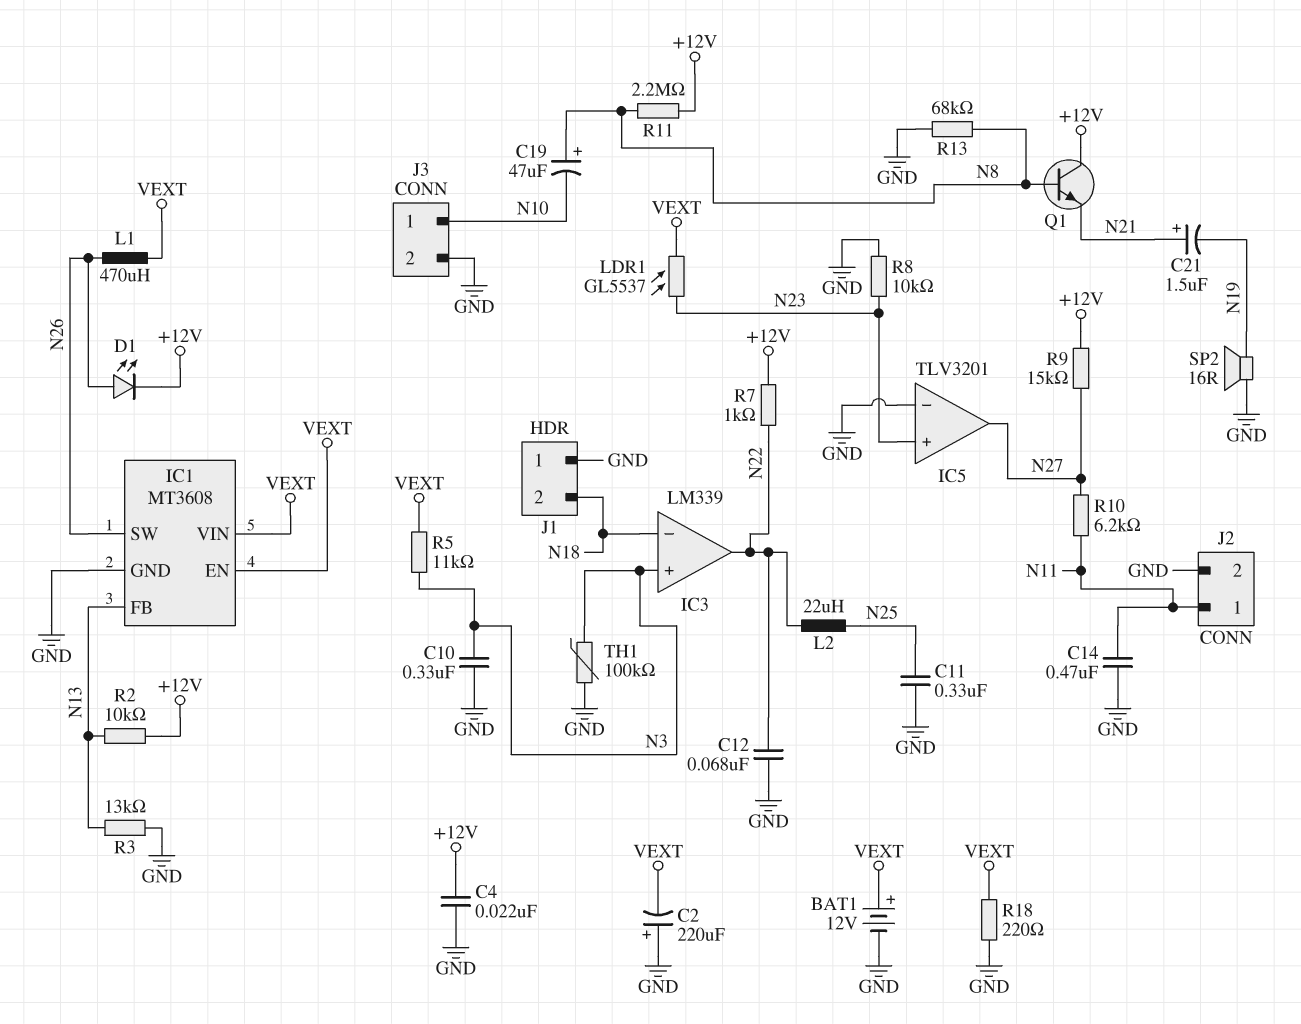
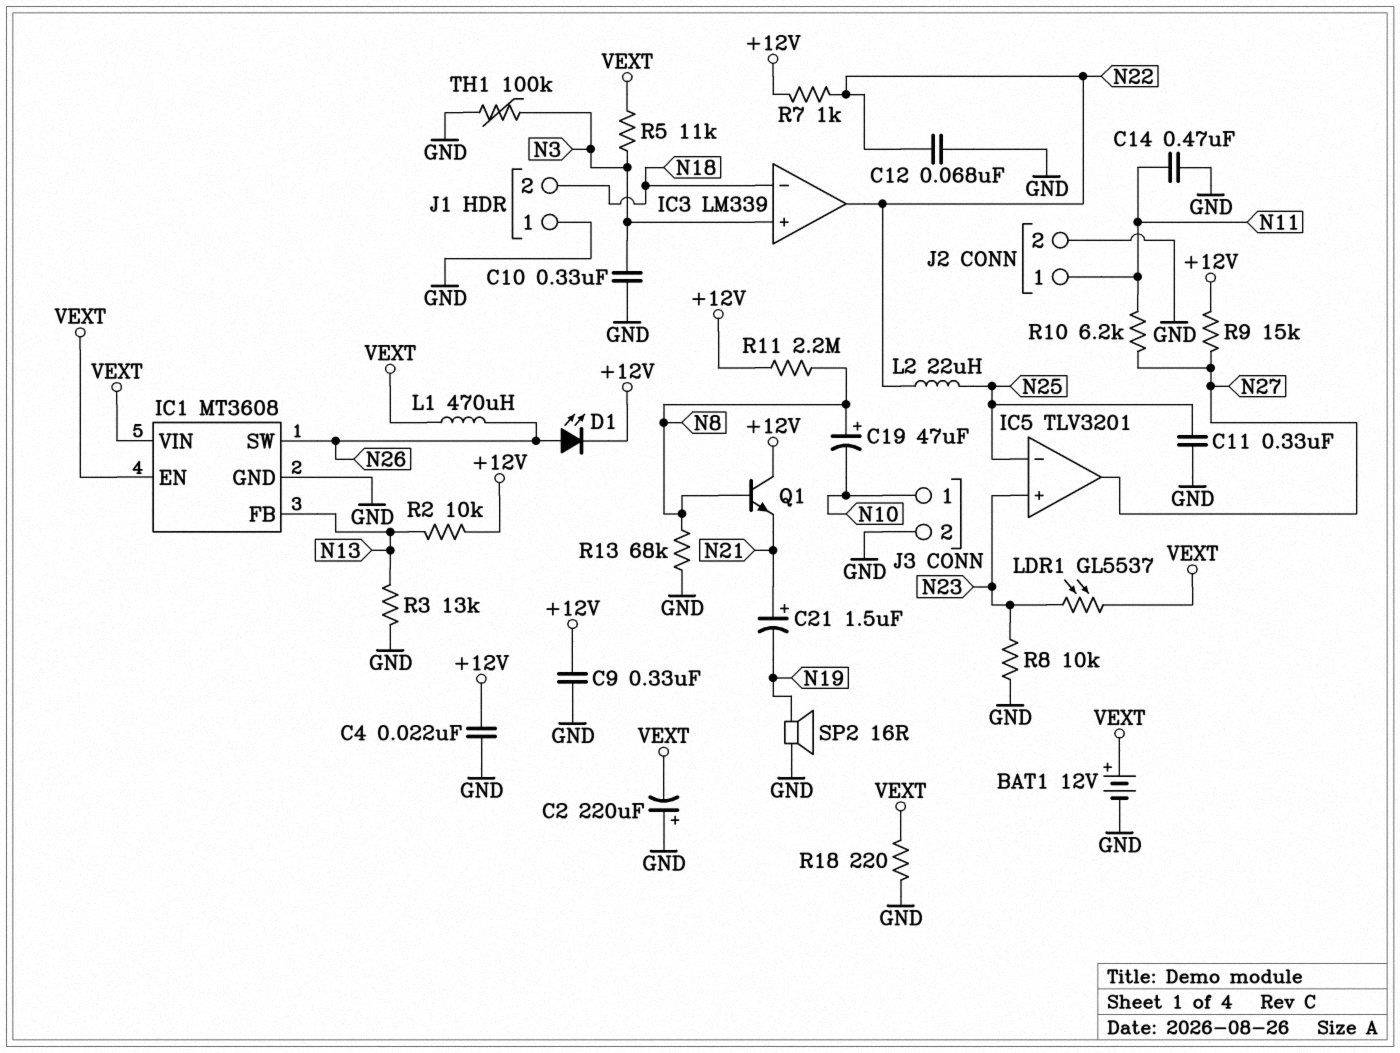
C9: none -> 330nF (+12V, GND)
IC5 pin in-: GND -> N25

